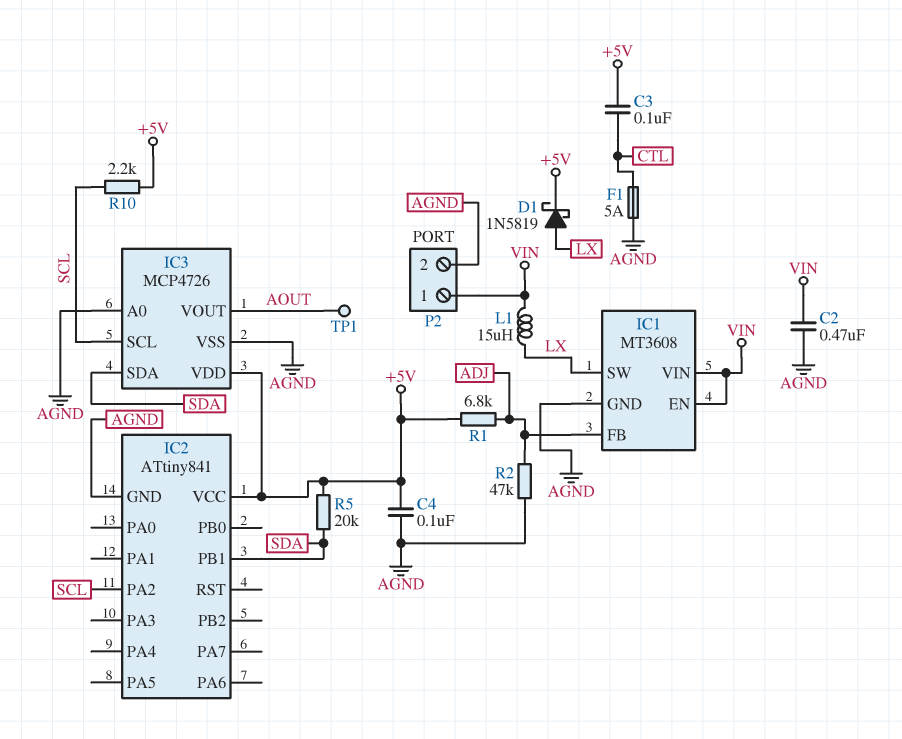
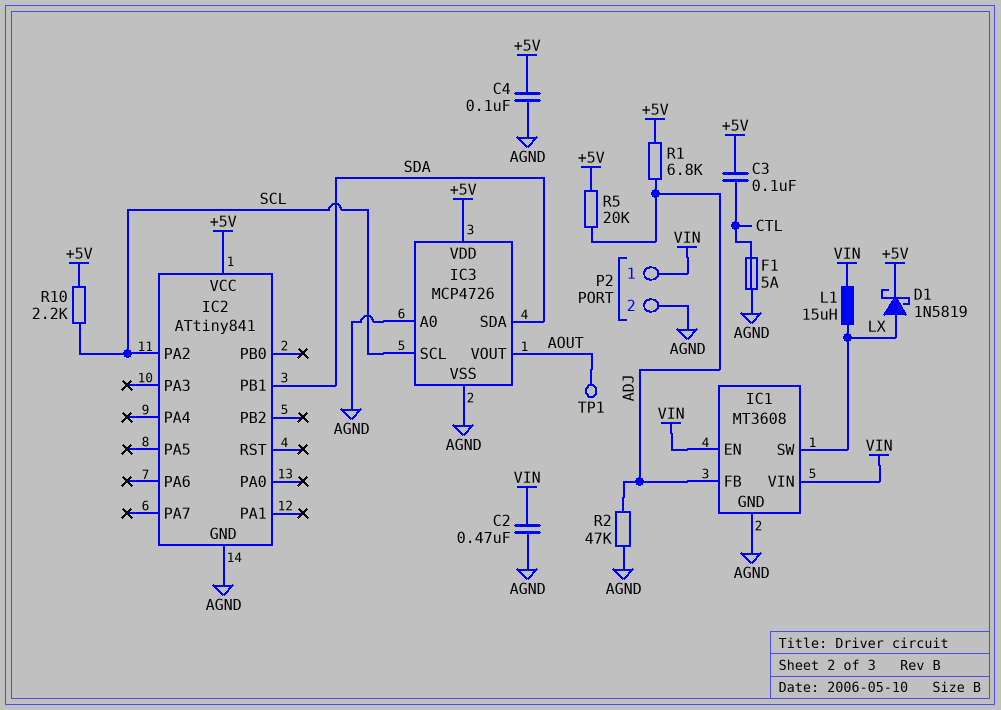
R5: 20k (+5V, SDA) -> 20k (+5V, ADJ)

